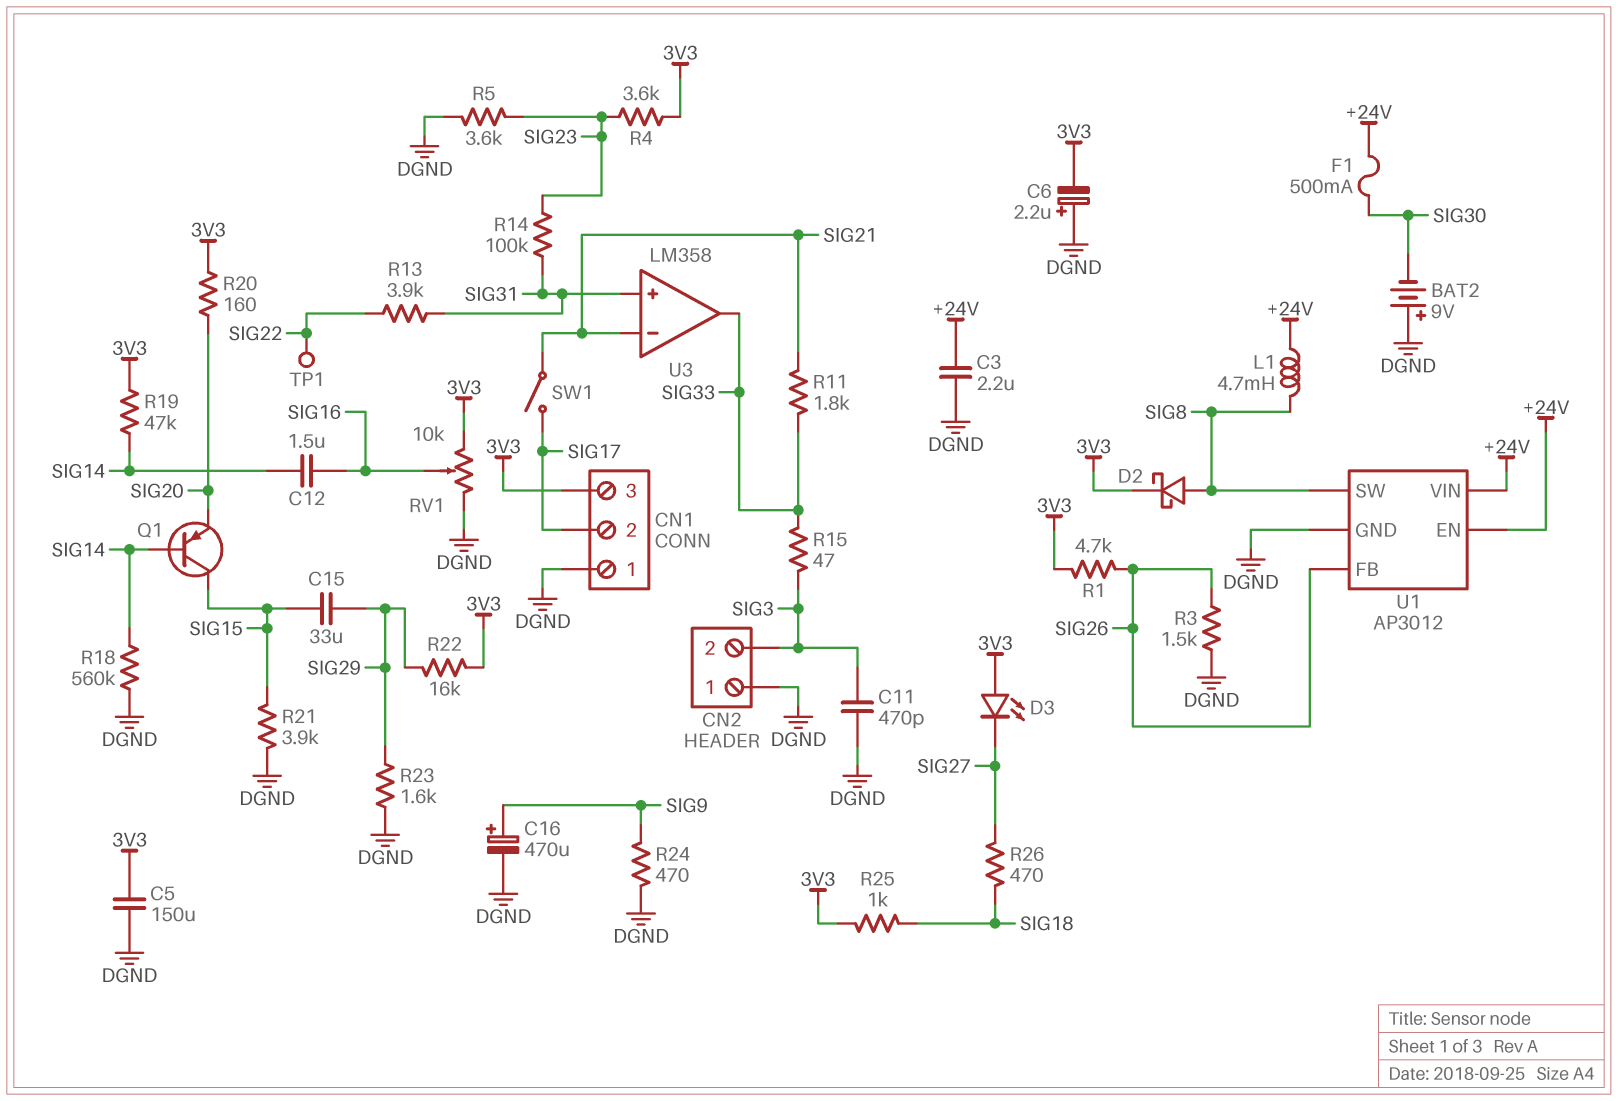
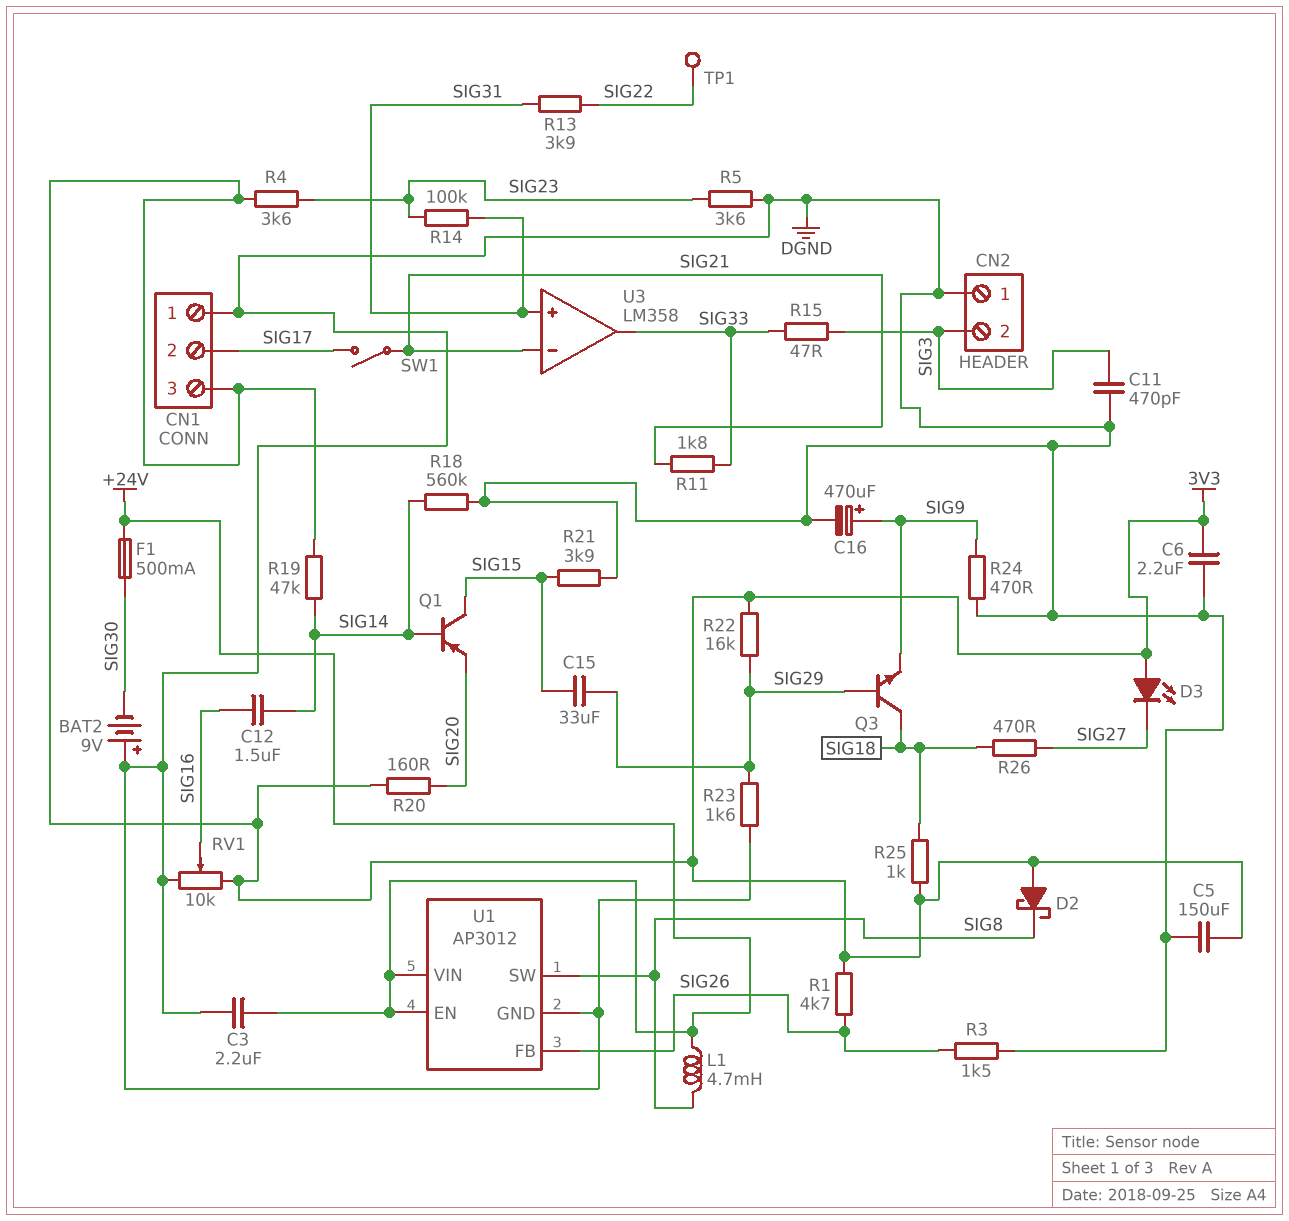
C6: 2.2uF (plus DGND, minus 3V3) -> 2.2uF (3V3, DGND)
D2: schottky (A SIG8, K 3V3) -> schottky (A 3V3, K SIG8)
Q3: none -> NPN (B SIG29, C SIG18, E SIG9)

